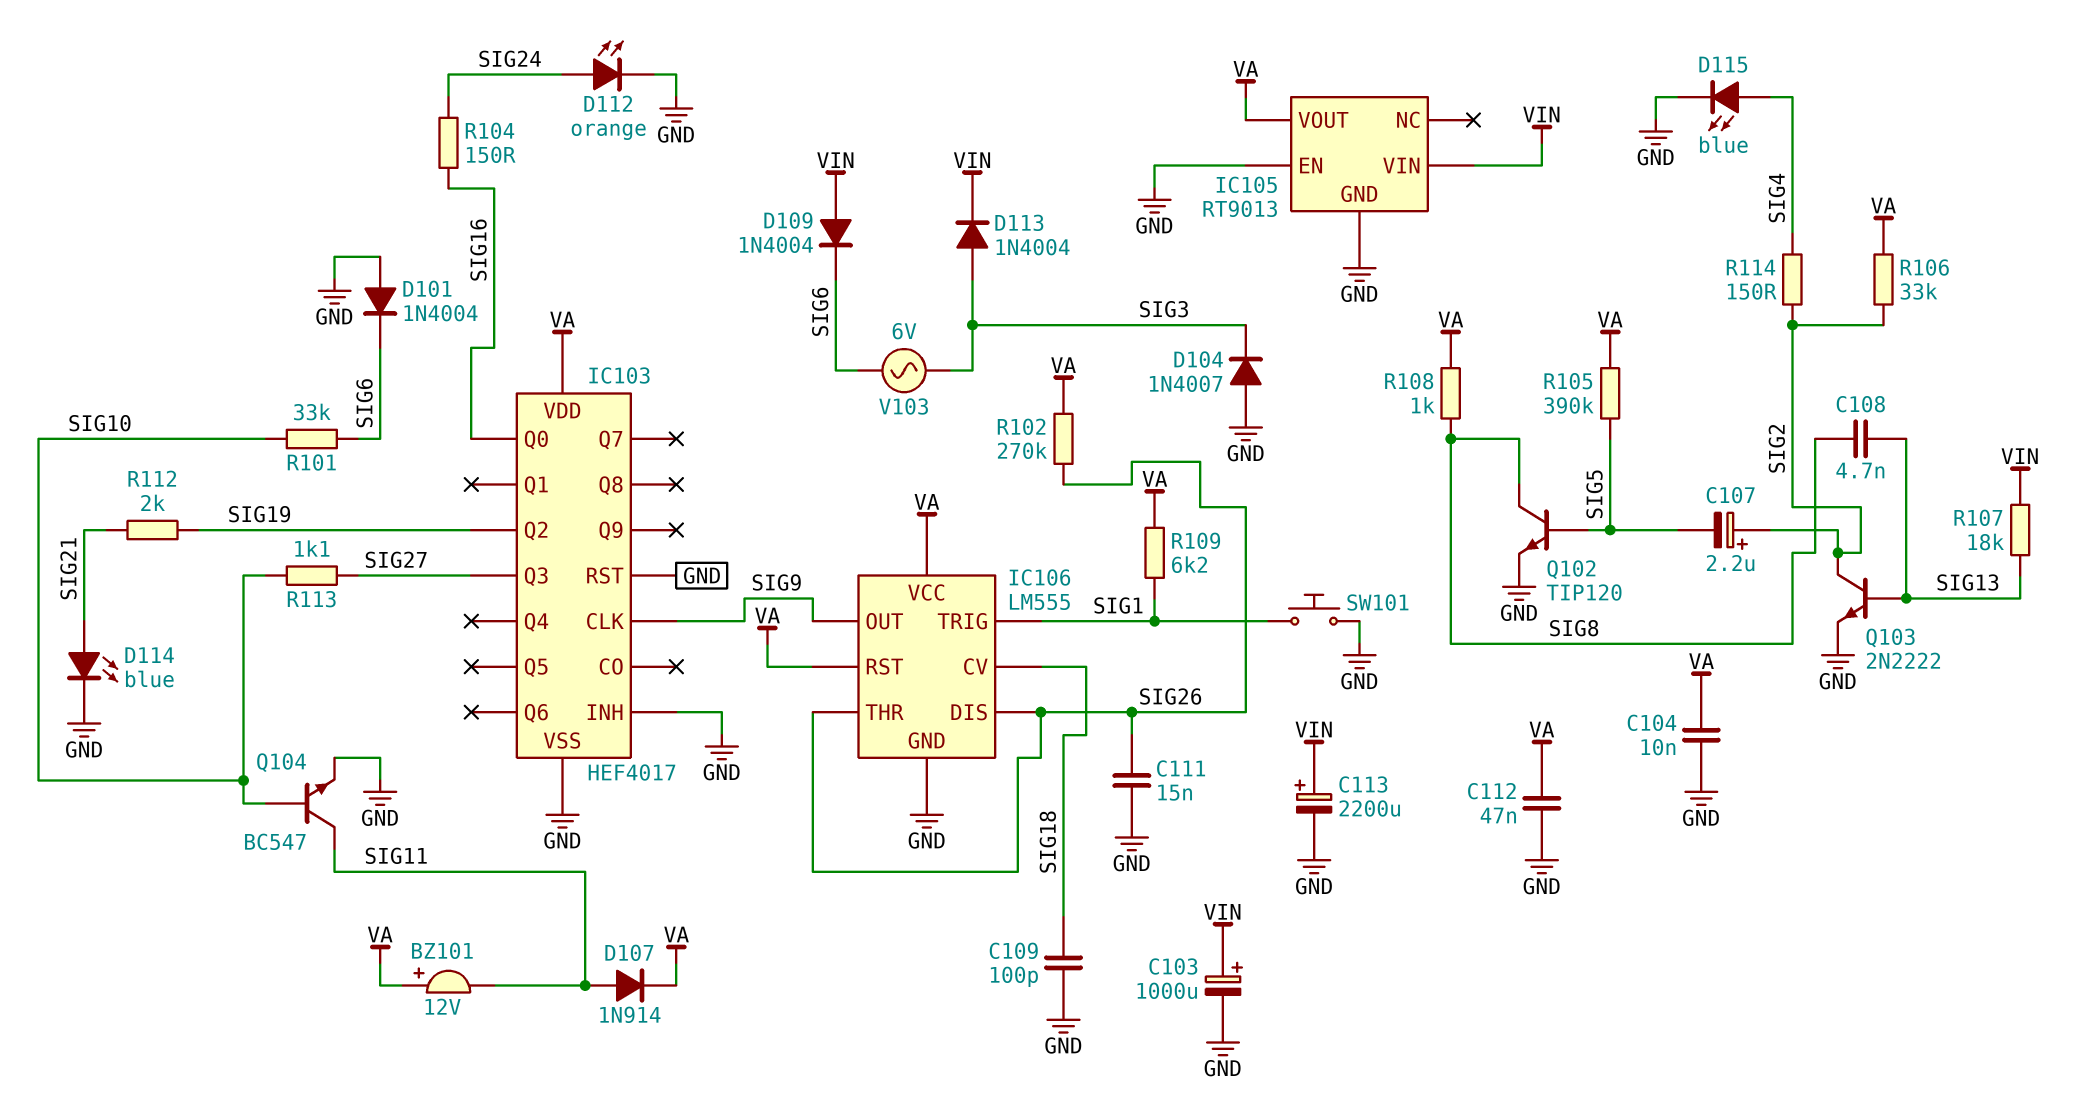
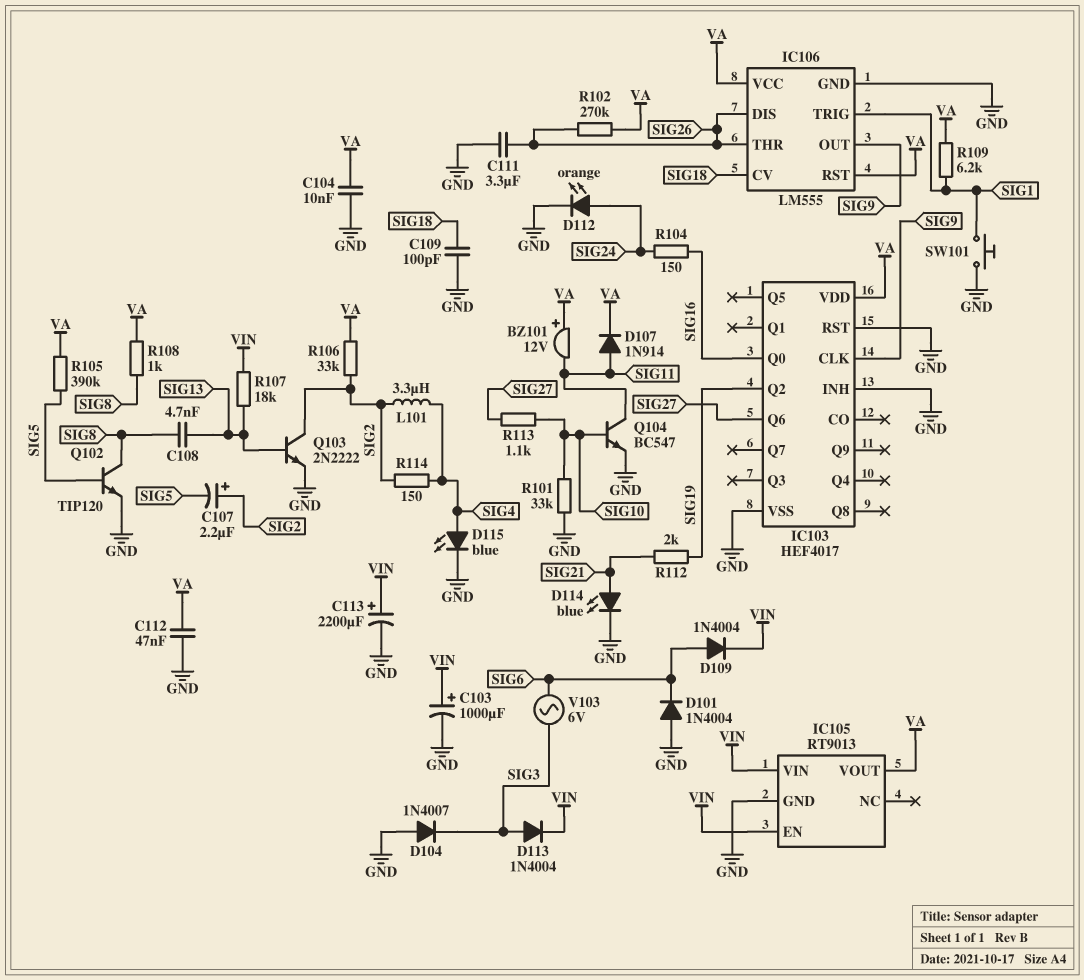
C111: 15nF (GND, SIG26) -> 3.3uF (GND, SIG26)
D109: diode 1N4004 (A VIN, K SIG6) -> diode 1N4004 (A SIG6, K VIN)
IC103 pin Q3: SIG27 -> none
IC103 pin Q6: none -> SIG27
IC105 pin EN: GND -> VIN
L101: none -> 3.3uH (SIG2, SIG4)
R101: 33k (SIG6, SIG10) -> 33k (GND, SIG10)

